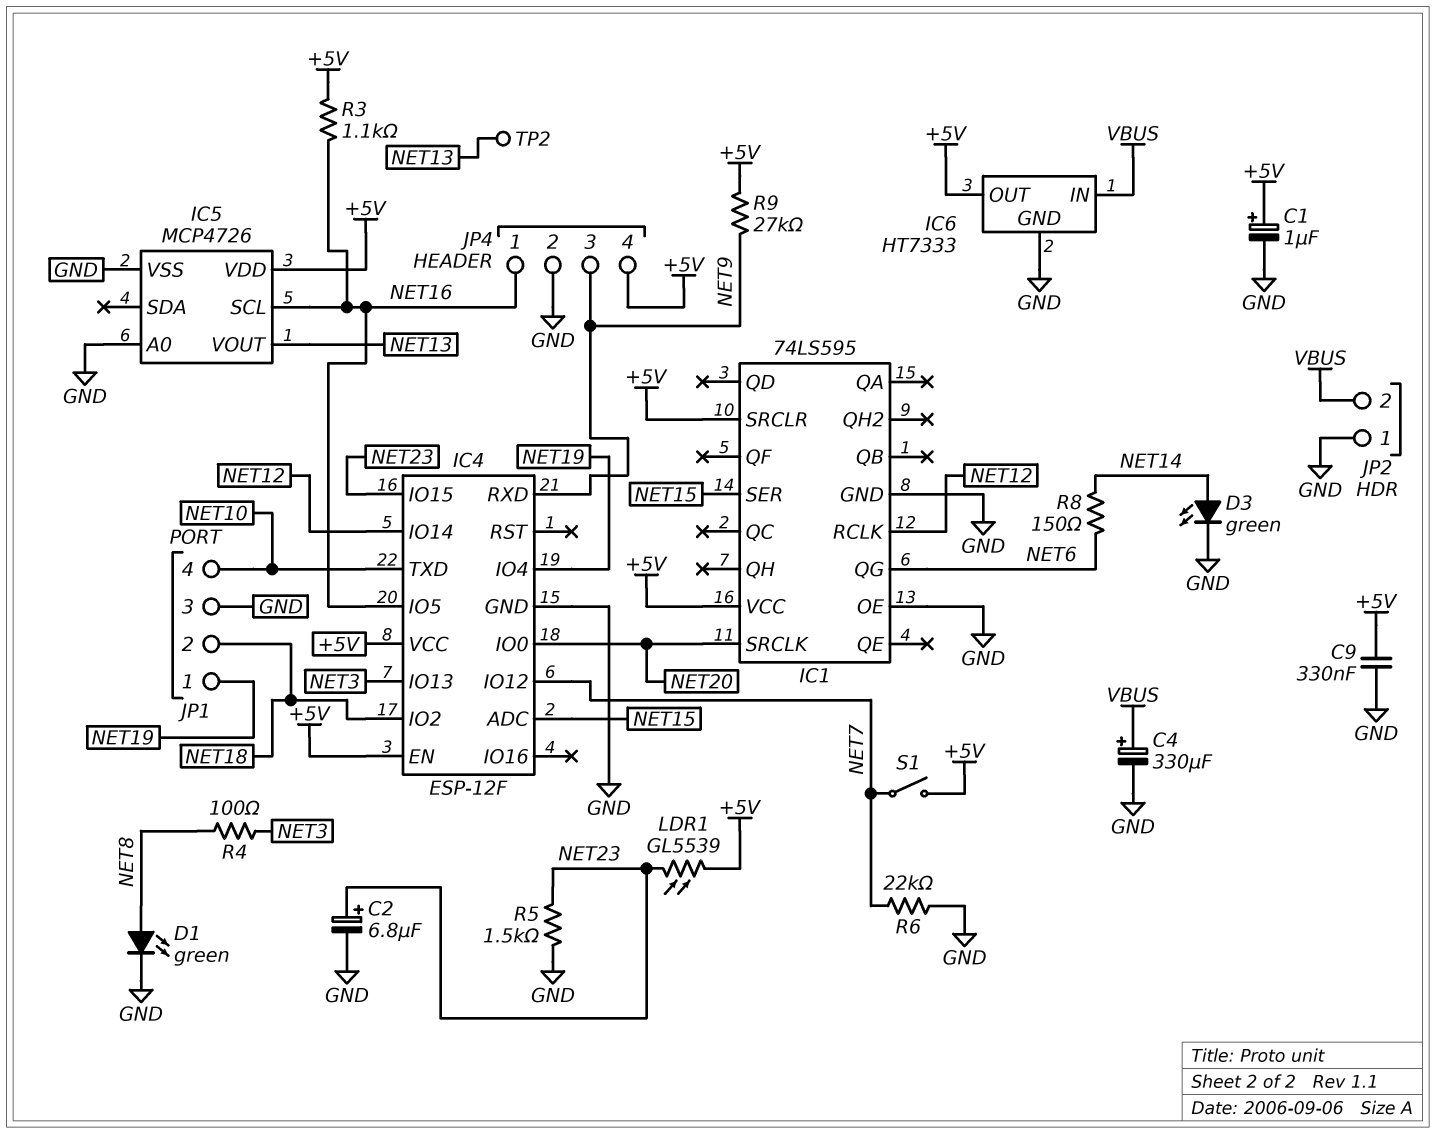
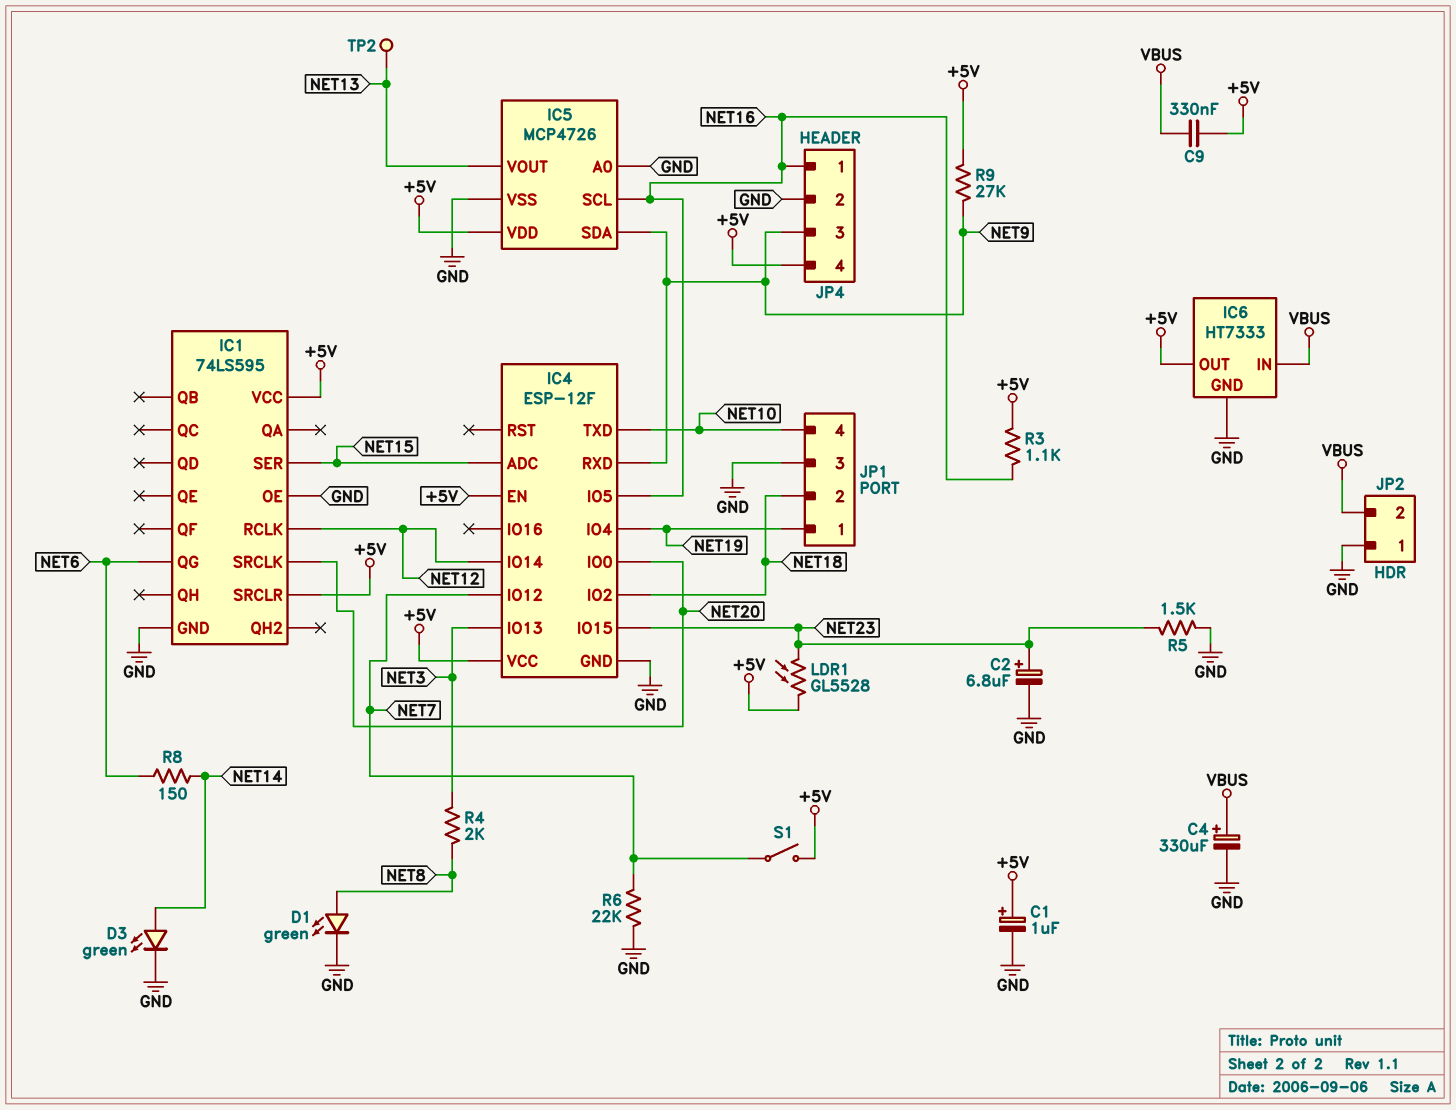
C9: 330nF (+5V, GND) -> 330nF (+5V, VBUS)
IC5 pin SDA: none -> NET9
LDR1: GL5539 (+5V, NET23) -> GL5528 (+5V, NET23)
R4: 100 (NET3, NET8) -> 2k (NET3, NET8)

